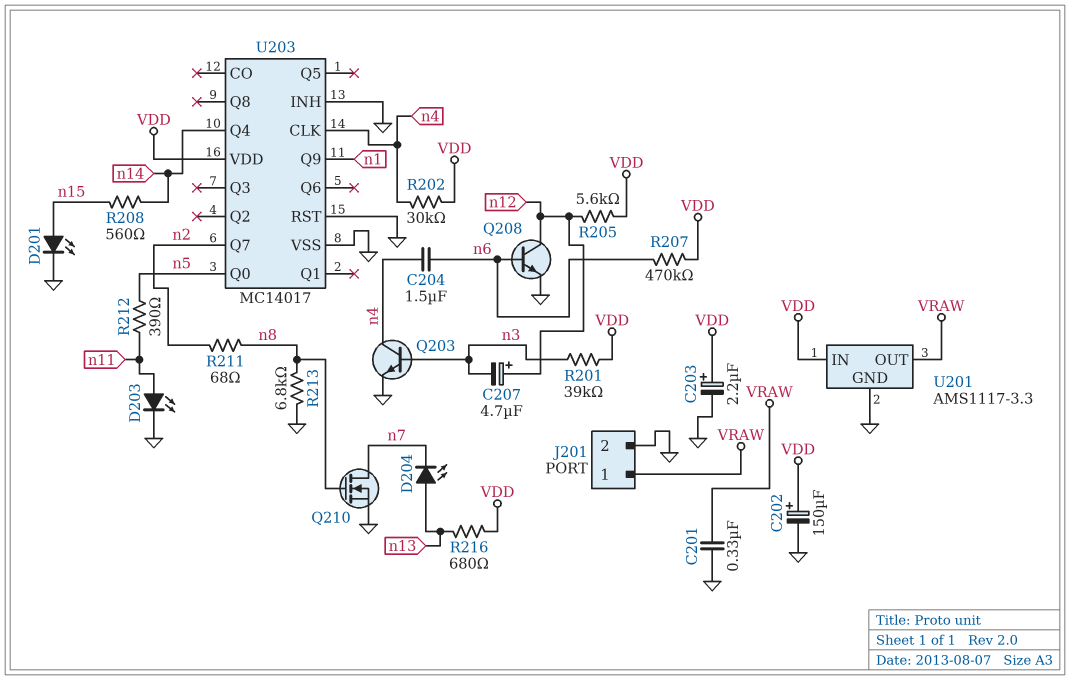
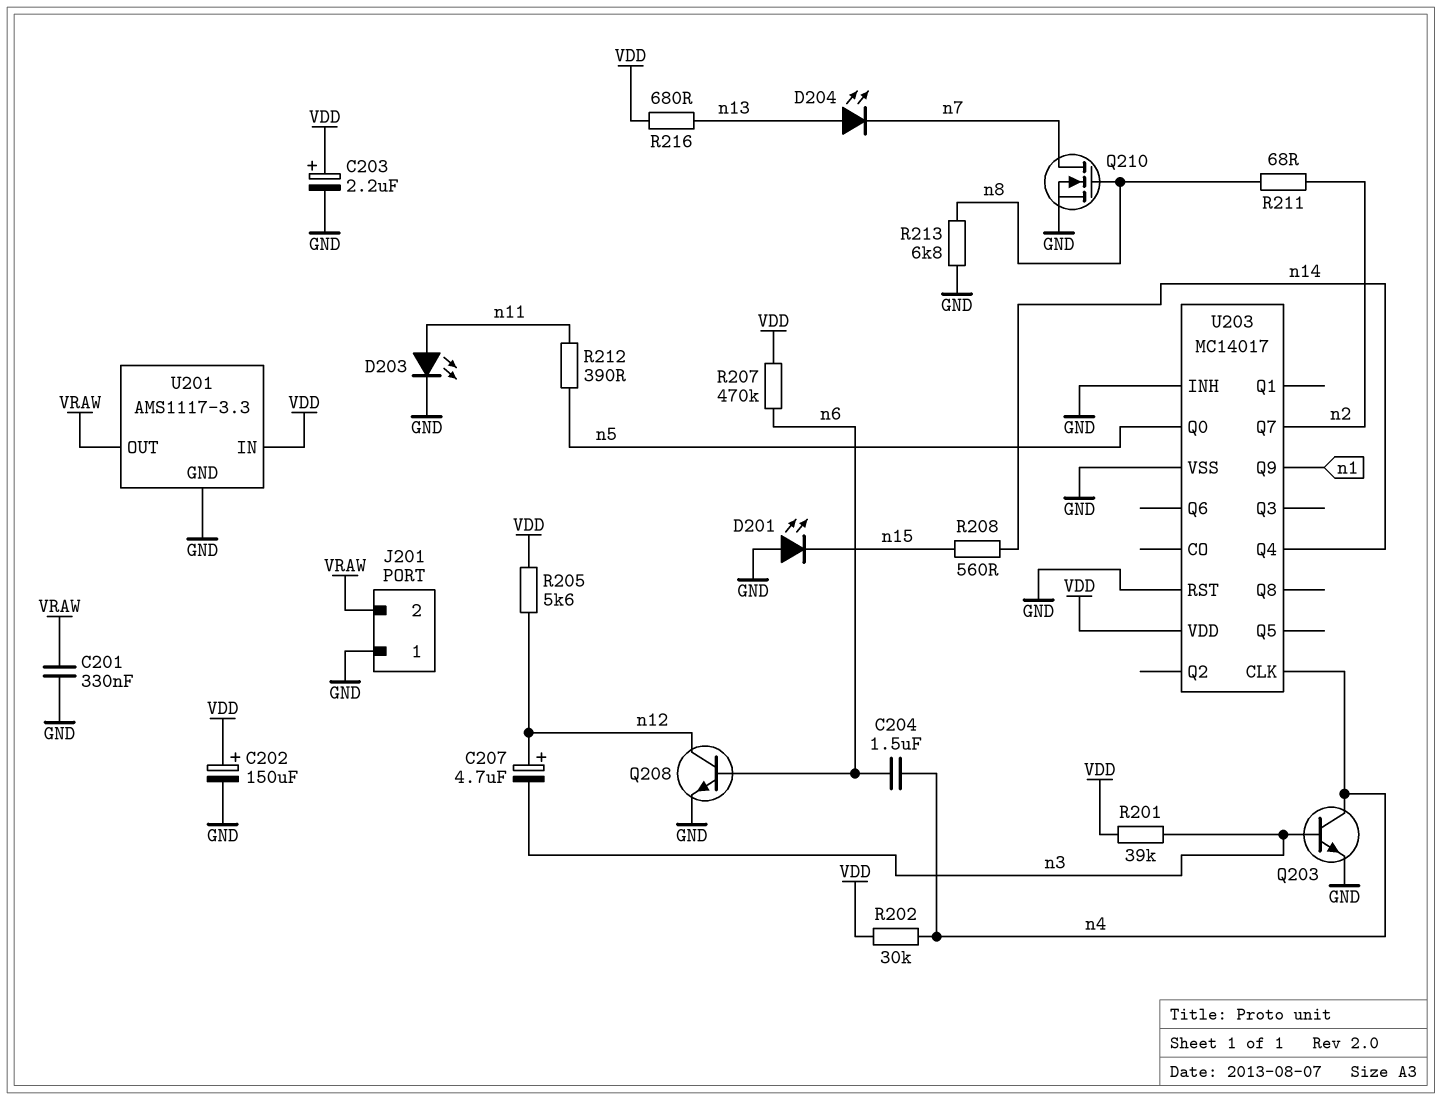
D201: LED (A n15, K GND) -> LED (A GND, K n15)
J201 pin 1: VRAW -> GND
J201 pin 2: GND -> VRAW

